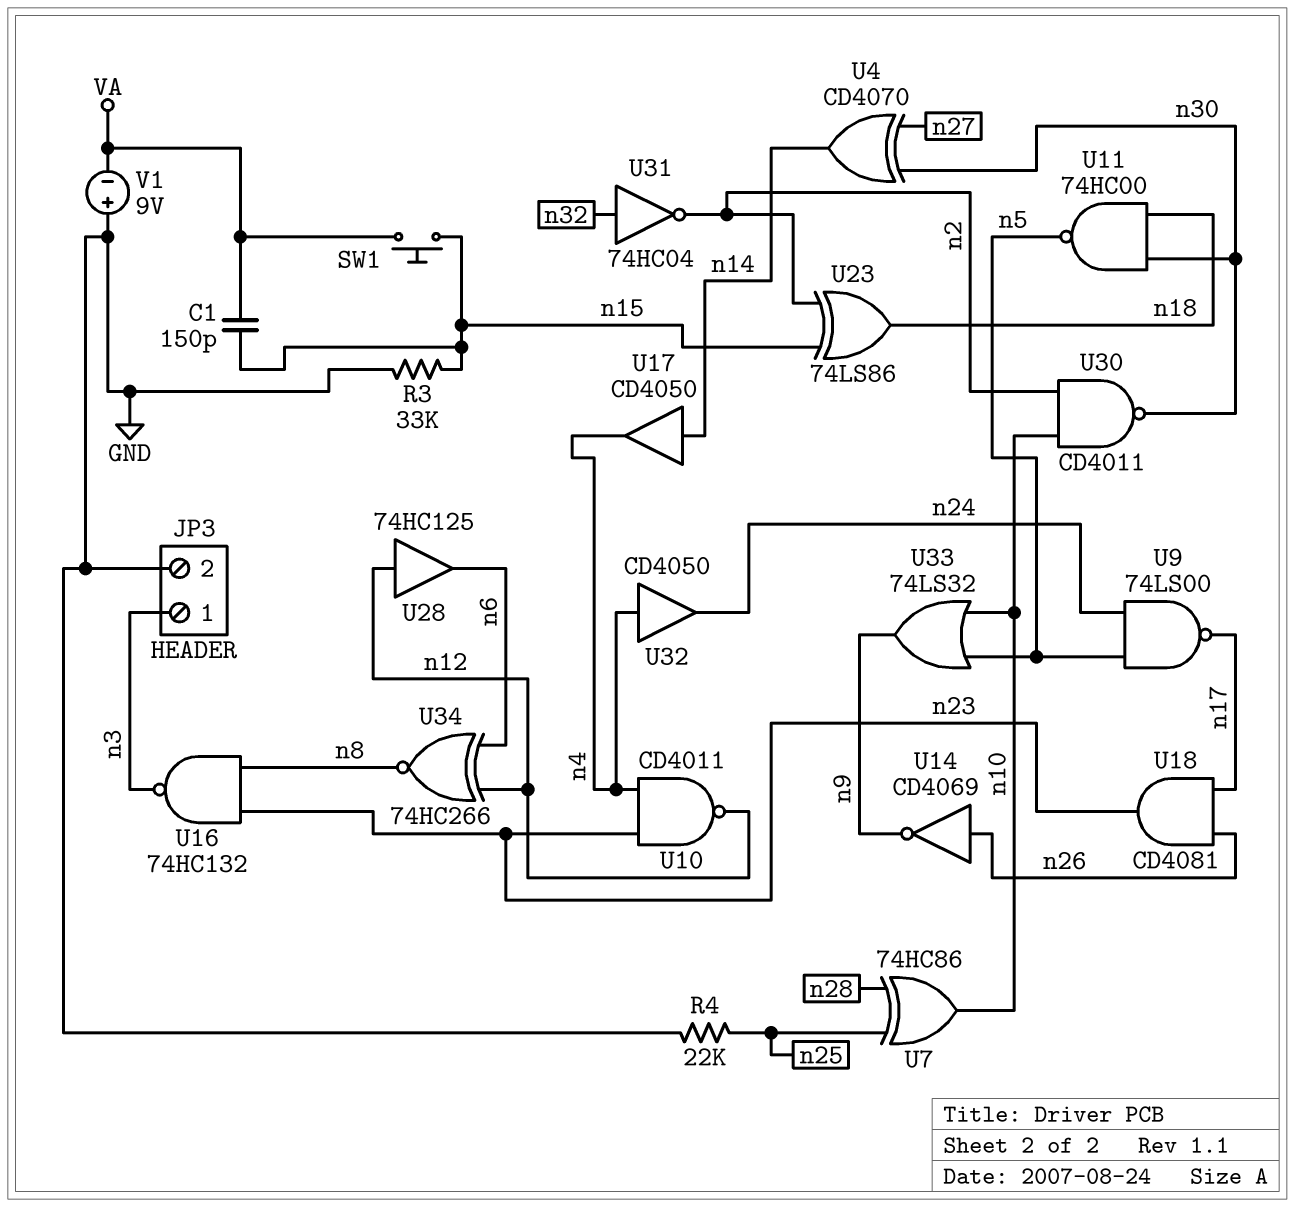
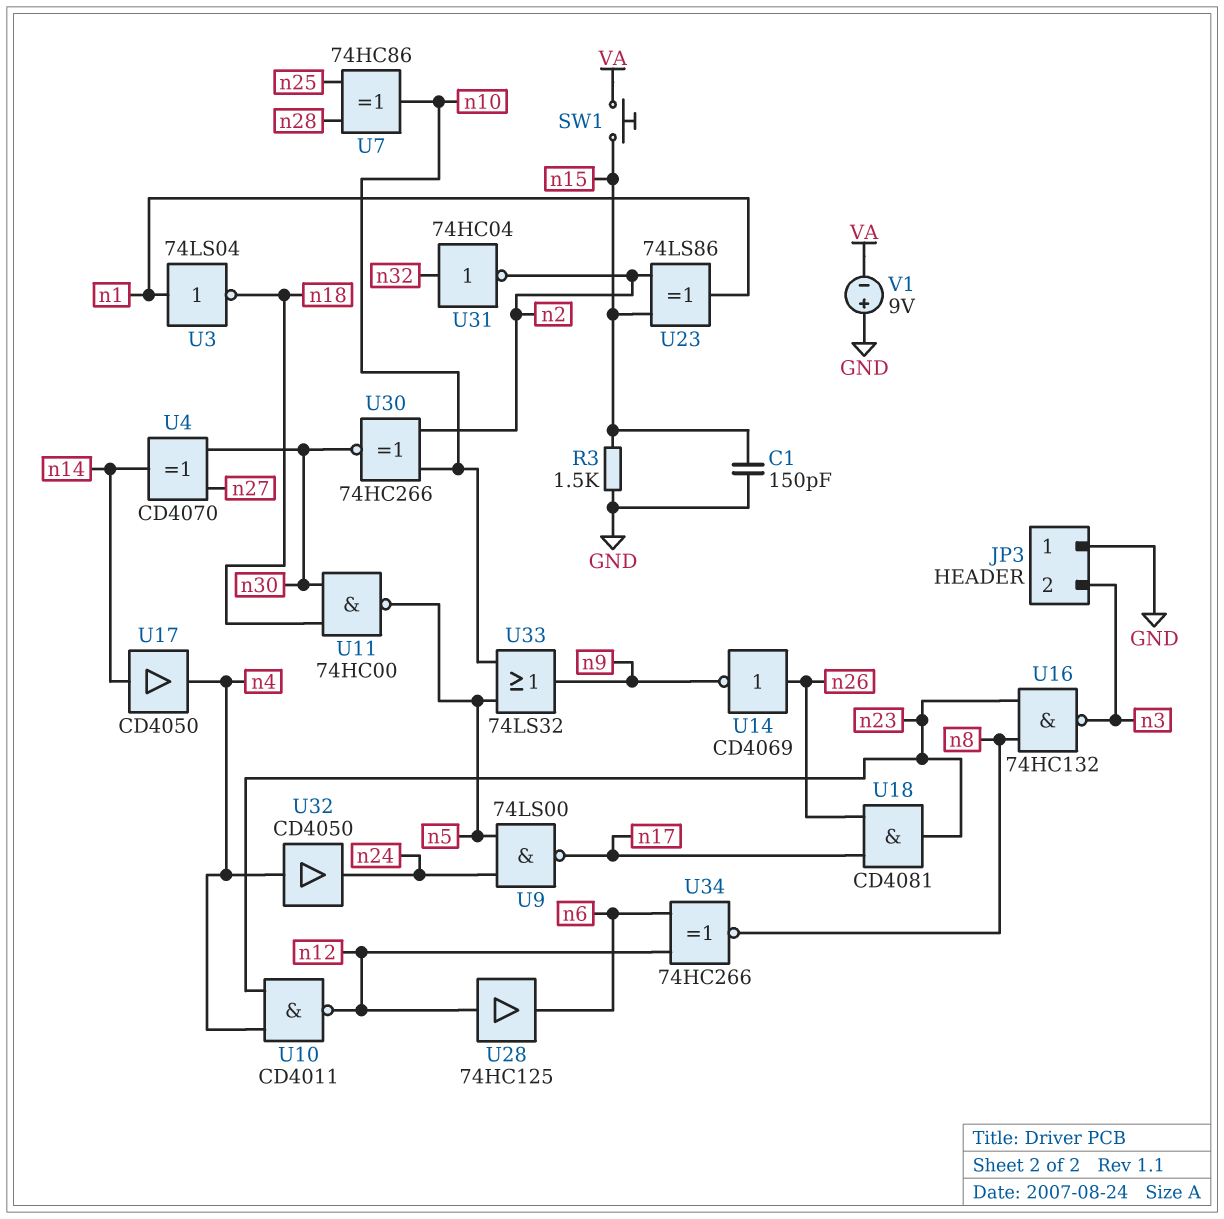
C1: 150pF (VA, n15) -> 150pF (GND, n15)
JP3 pin 1: n3 -> GND
JP3 pin 2: GND -> n3
R3: 33k (GND, n15) -> 1.5k (GND, n15)
R4: 22k (GND, n25) -> none
U3: none -> NOT 74LS04 (in n1, out n18)
U23: XOR 74LS86 (in n2, in n15, out n18) -> XOR 74LS86 (in n2, in n15, out n1)
U30: NAND CD4011 (in n2, in n10, out n30) -> XNOR 74HC266 (in n2, in n10, out n30)

